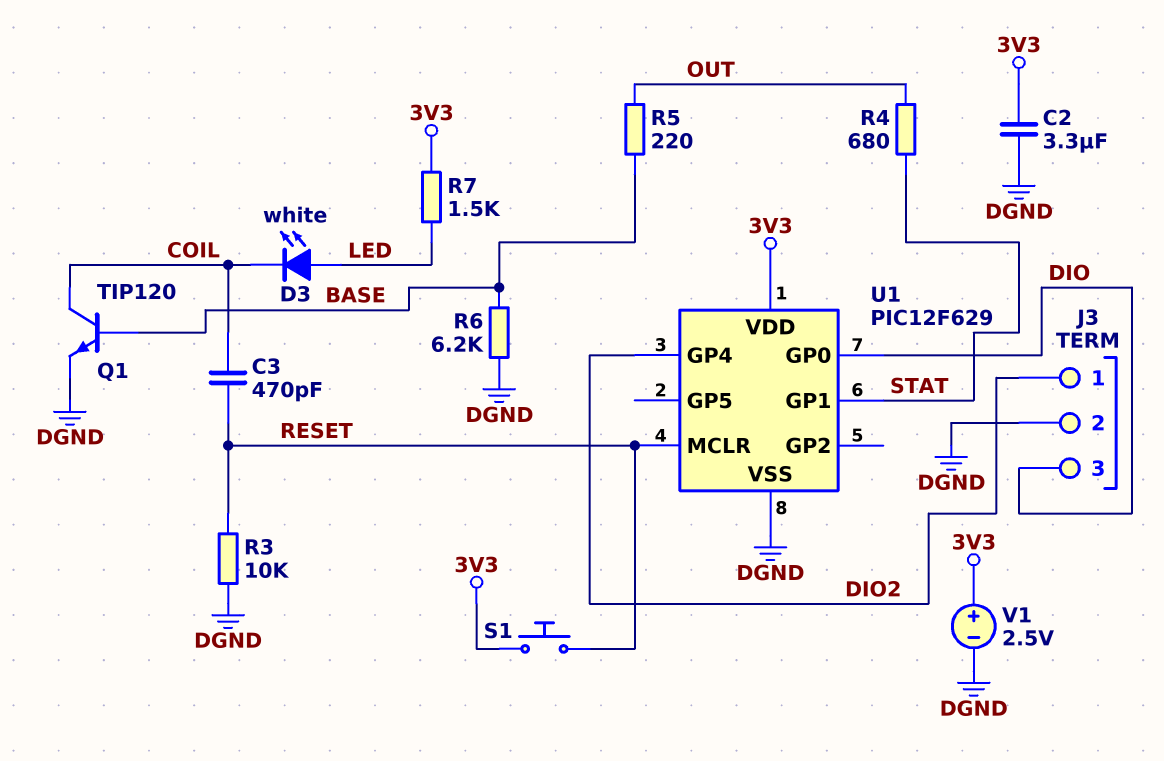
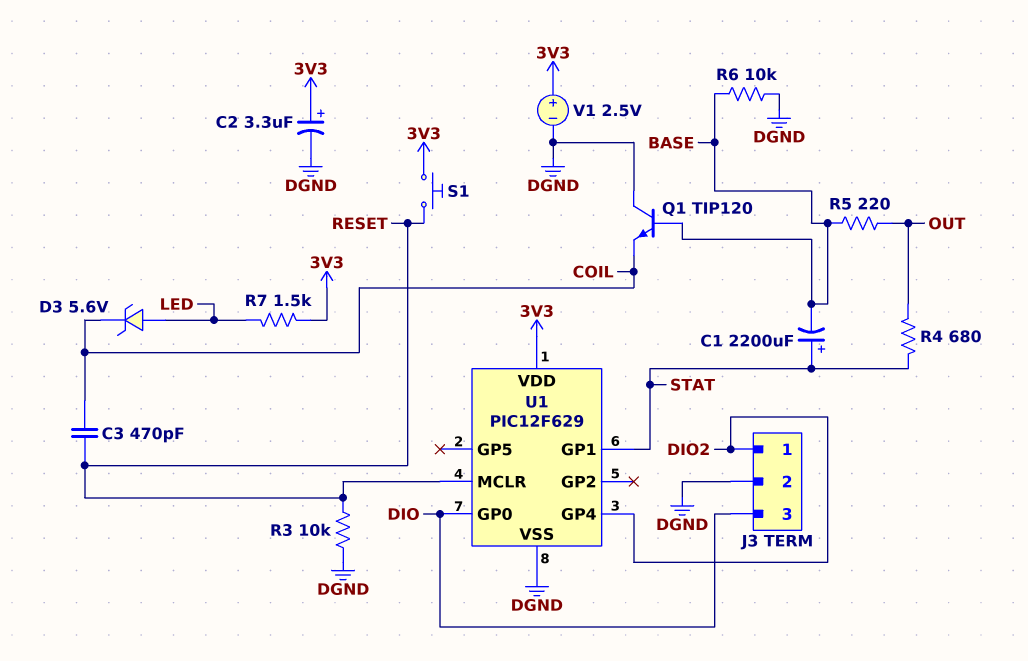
C1: none -> 2200uF (plus STAT, minus BASE)
C2: 3.3uF (3V3, DGND) -> 3.3uF (plus 3V3, minus DGND)
D3: LED white (A LED, K COIL) -> zener 5.6V (A LED, K COIL)
Q1: NPN TIP120 (B BASE, C COIL, E DGND) -> NPN TIP120 (B BASE, C DGND, E COIL)
R6: 6.2k (BASE, DGND) -> 10k (BASE, DGND)

